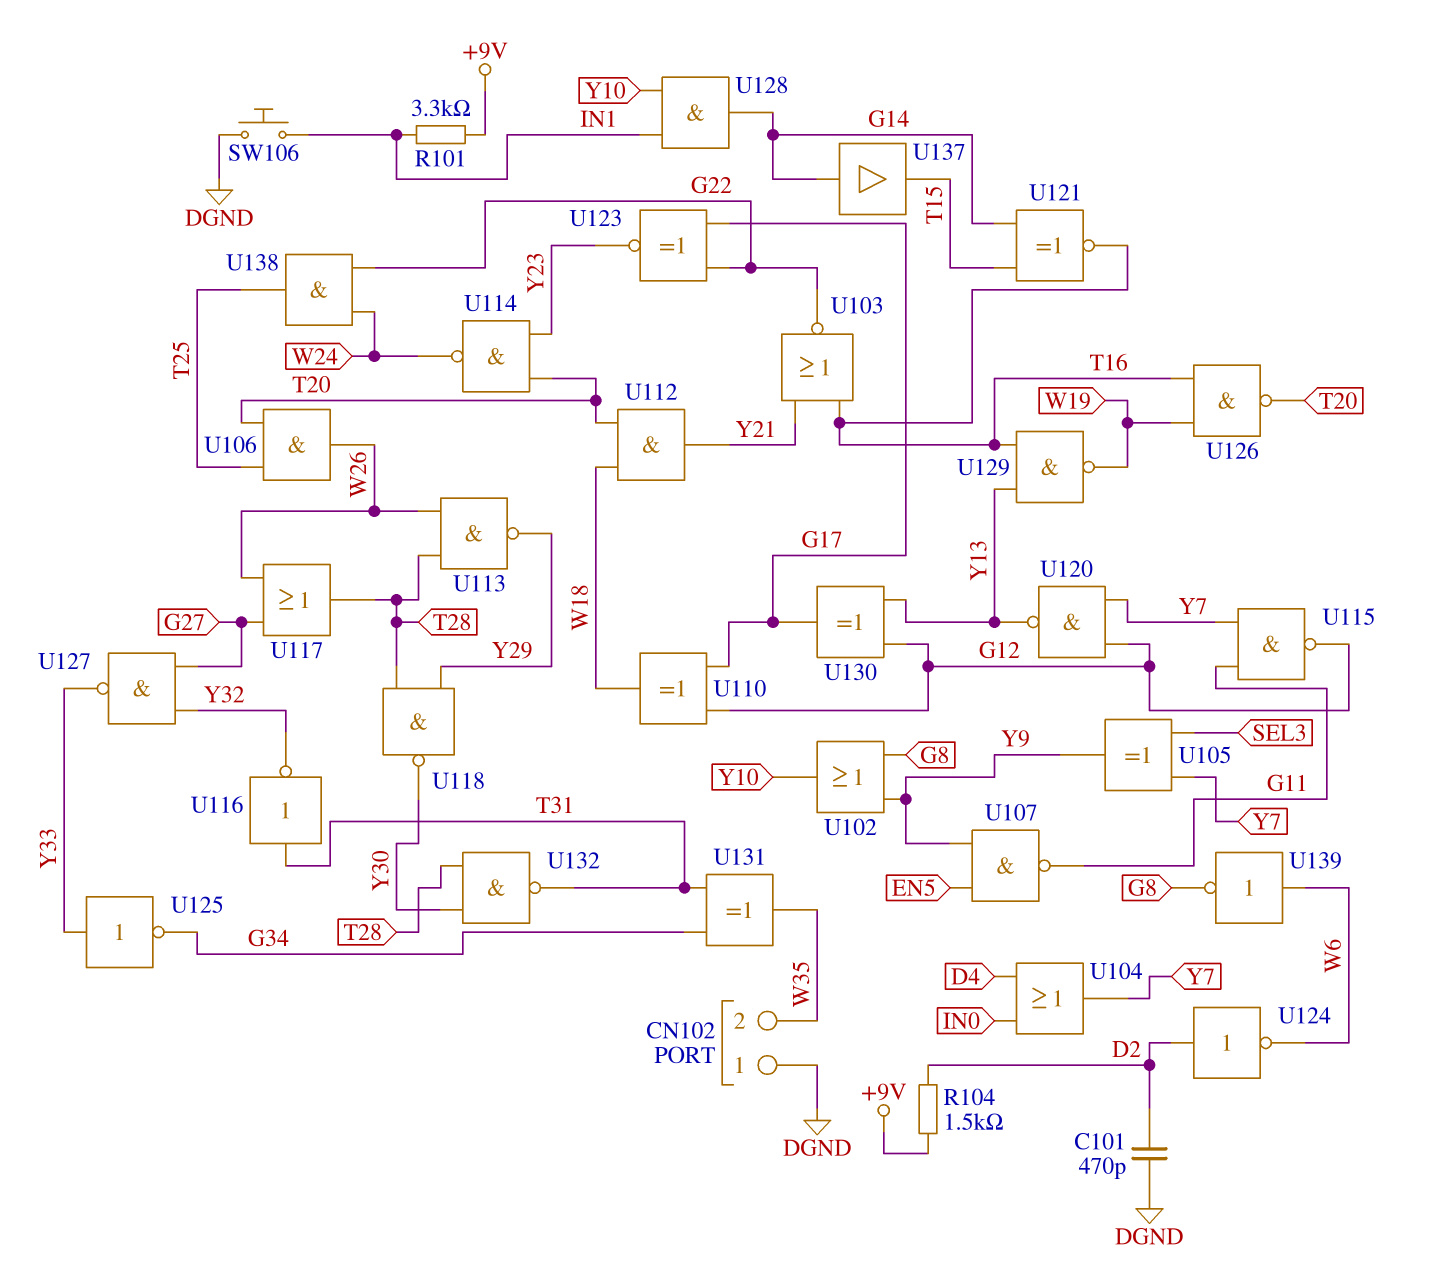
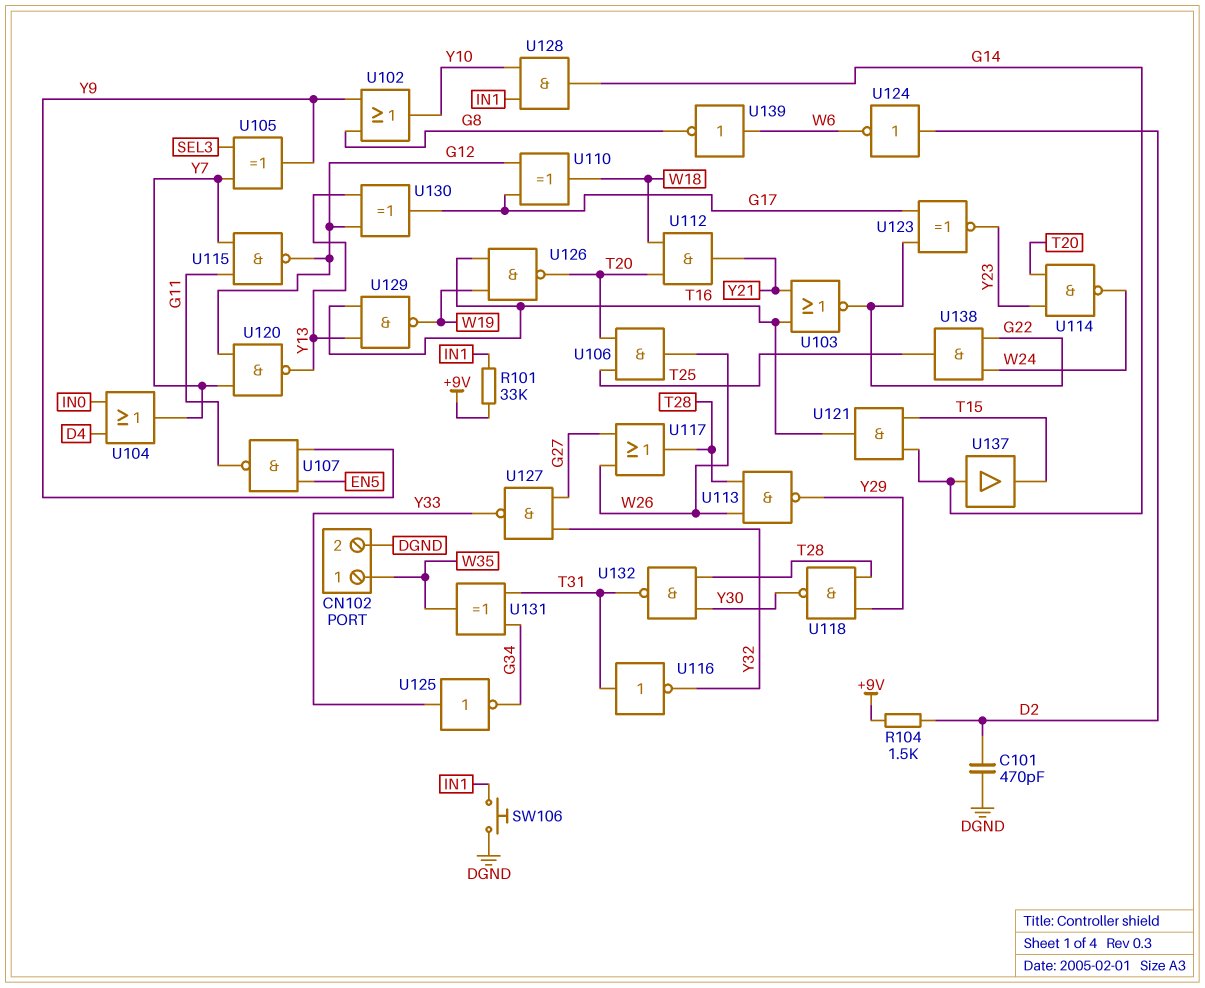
CN102 pin 1: DGND -> W35
CN102 pin 2: W35 -> DGND
R101: 3.3k (+9V, IN1) -> 33k (+9V, IN1)
U121: XNOR (in G14, in T15, out T16) -> AND (in G14, in T15, out T16)

